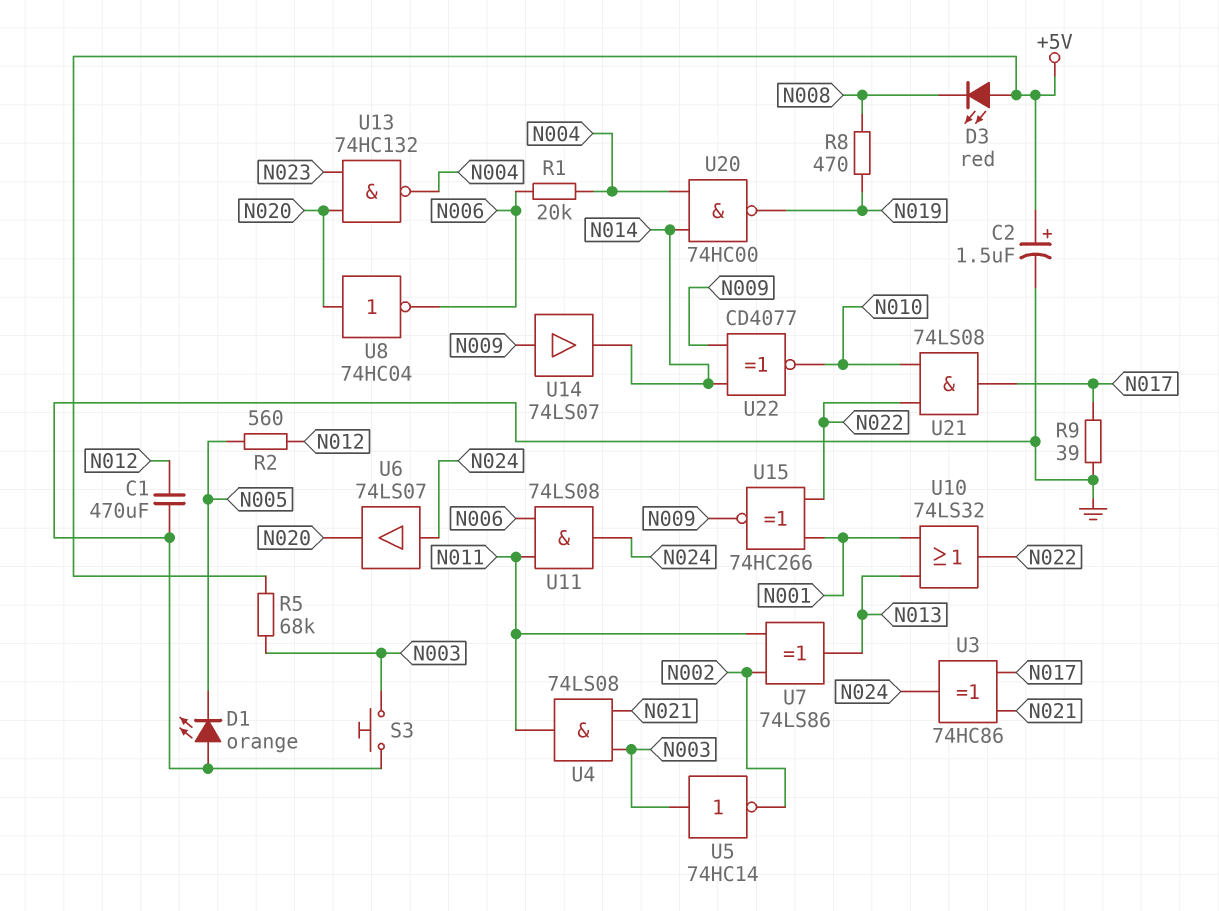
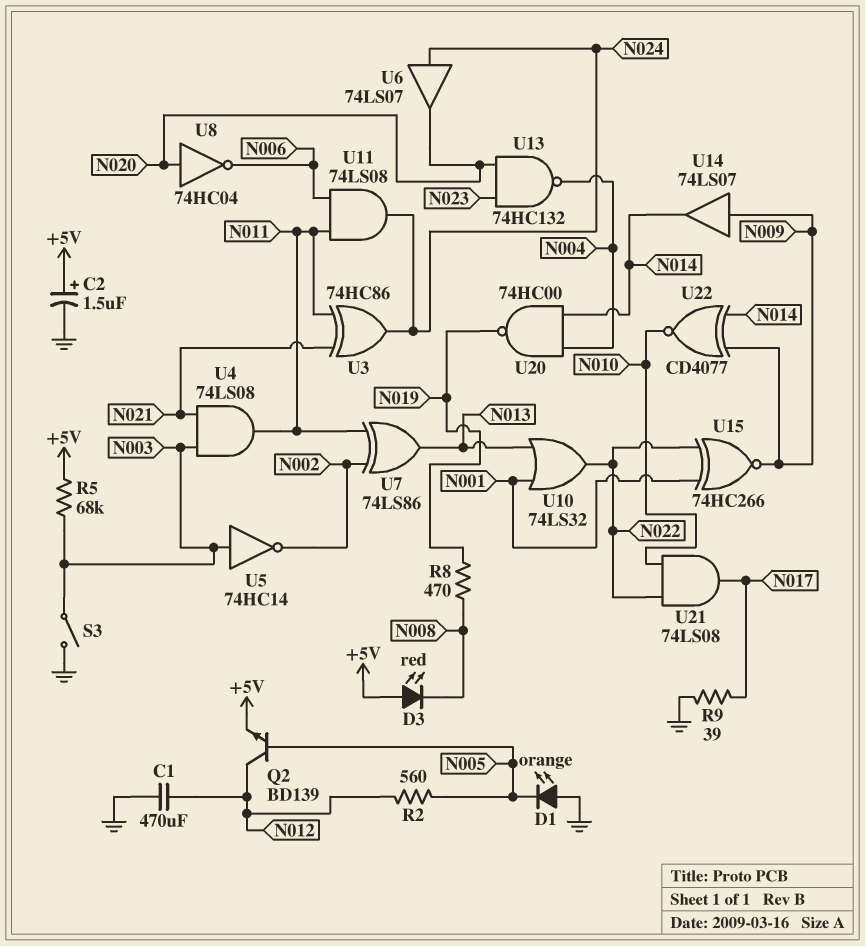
Q2: none -> NPN BD139 (B N005, C N012, E +5V)
R1: 20k (N004, N006) -> none
S3: button (GND, N003) -> switch (GND, N003)
U3: XOR 74HC86 (in N017, in N021, out N024) -> XOR 74HC86 (in N011, in N021, out N024)

